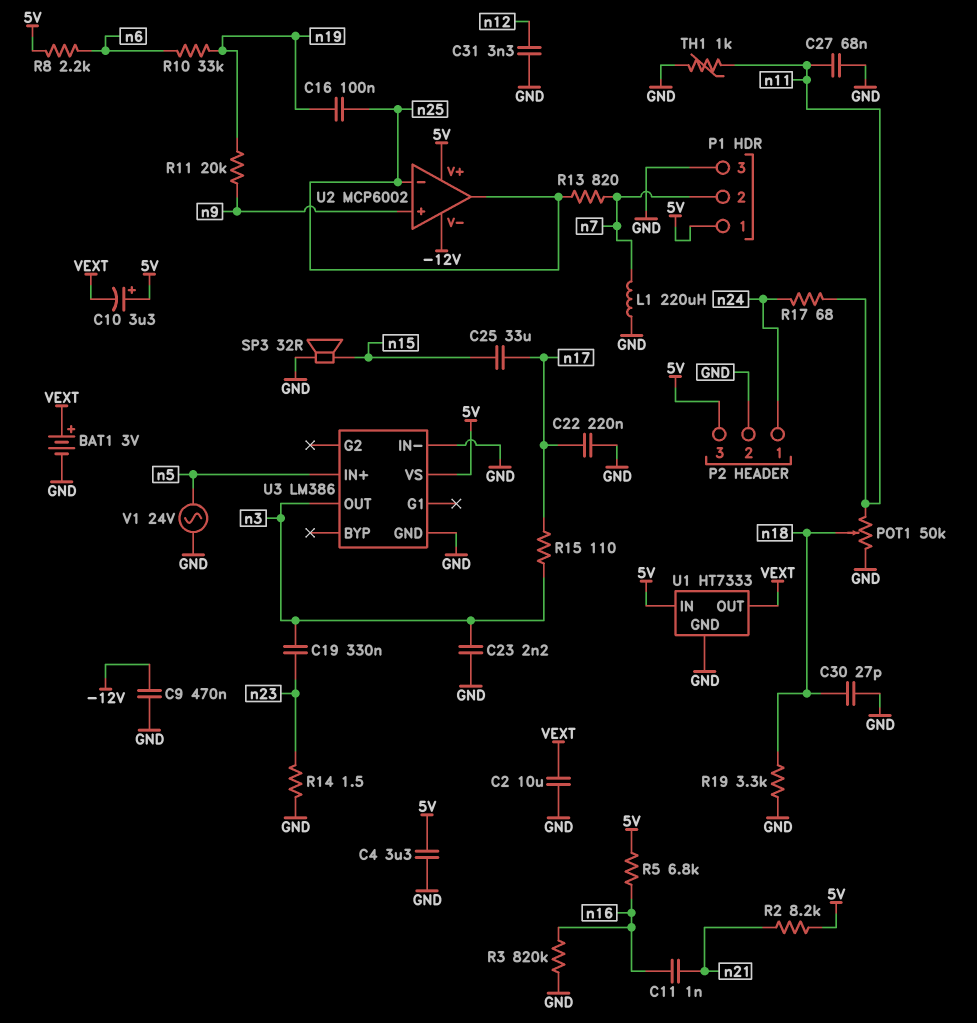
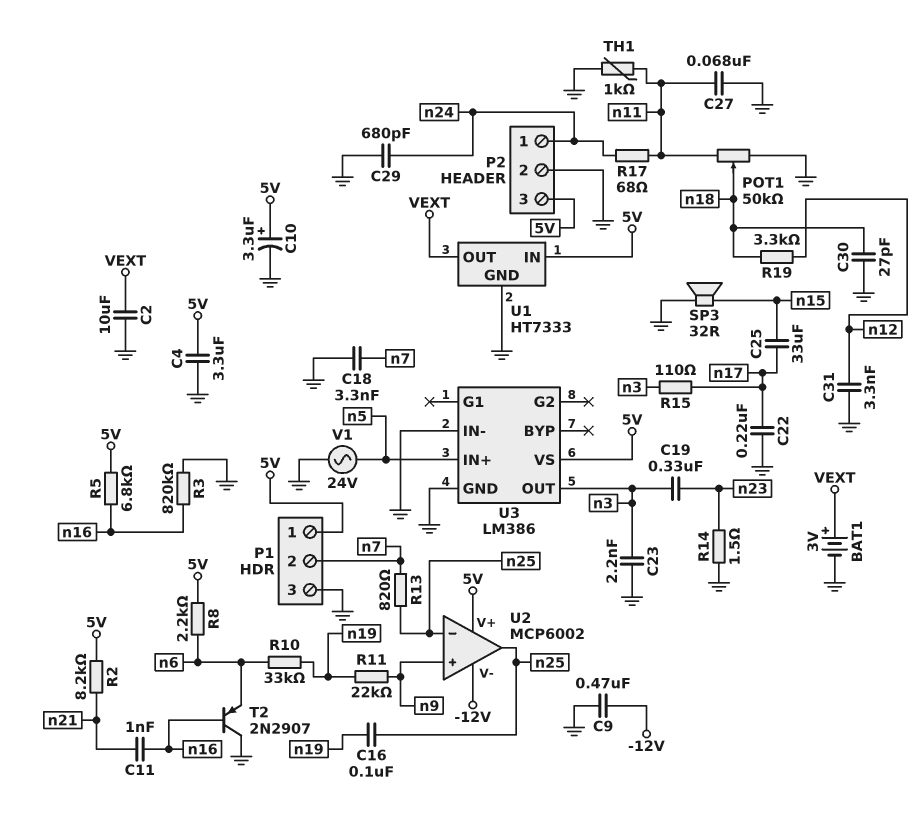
C10: 3.3uF (plus 5V, minus VEXT) -> 3.3uF (plus 5V, minus GND)
C18: none -> 3.3nF (GND, n7)
C29: none -> 680pF (GND, n24)
L1: 220uH (GND, n7) -> none
R11: 20k (n9, n19) -> 22k (n9, n19)
R19: 3.3k (GND, n18) -> 3.3k (n12, n18)
T2: none -> PNP 2N2907 (B n16, C GND, E n6)

